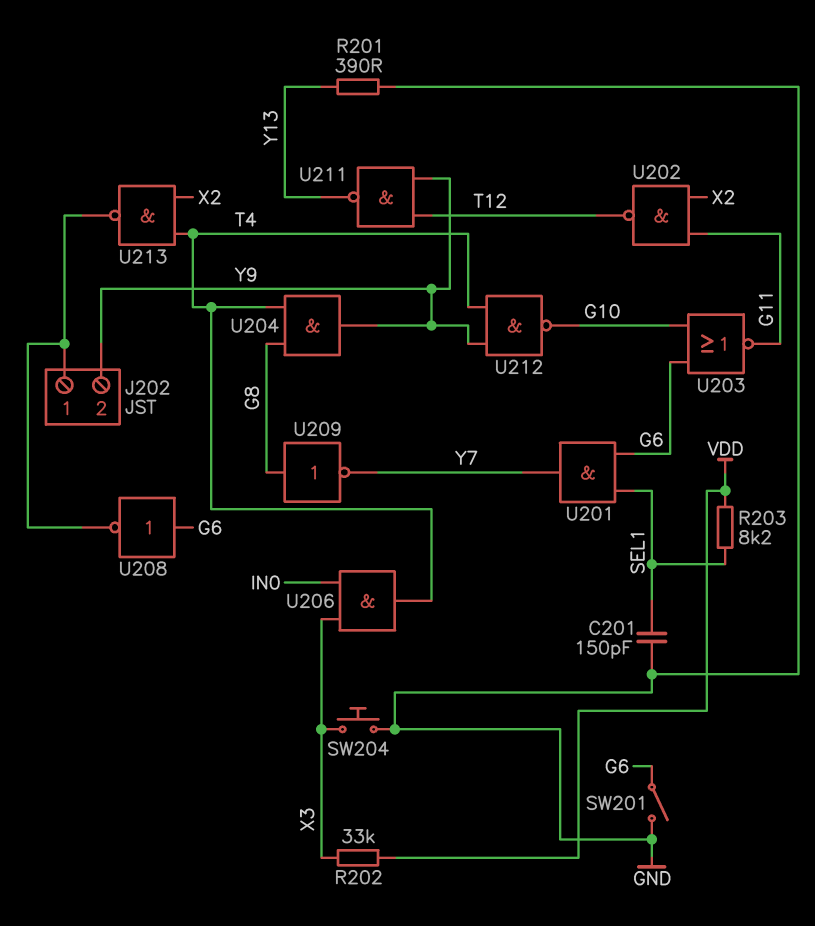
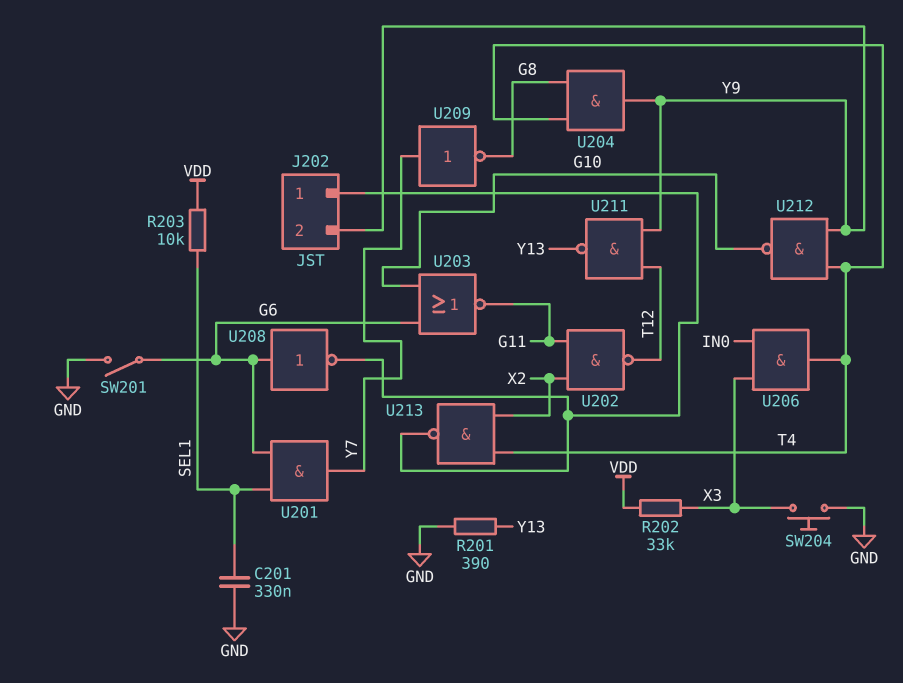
C201: 150pF (GND, SEL1) -> 330nF (GND, SEL1)
R203: 8.2k (SEL1, VDD) -> 10k (SEL1, VDD)
U209: NOT (in G8, out Y7) -> NOT (in Y7, out G8)

